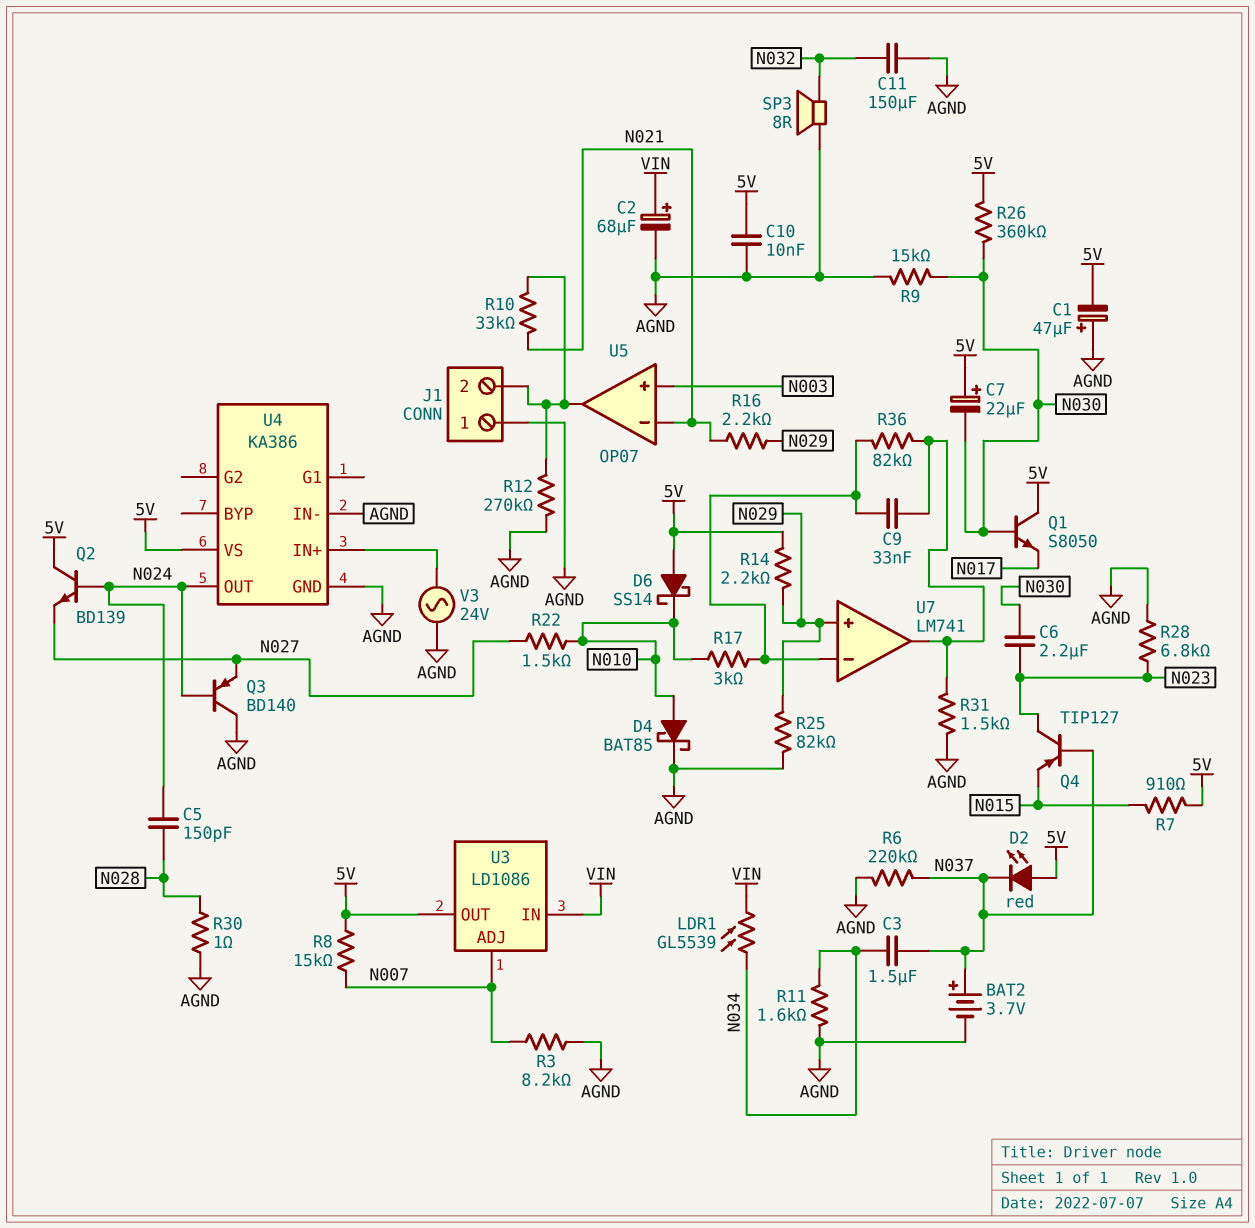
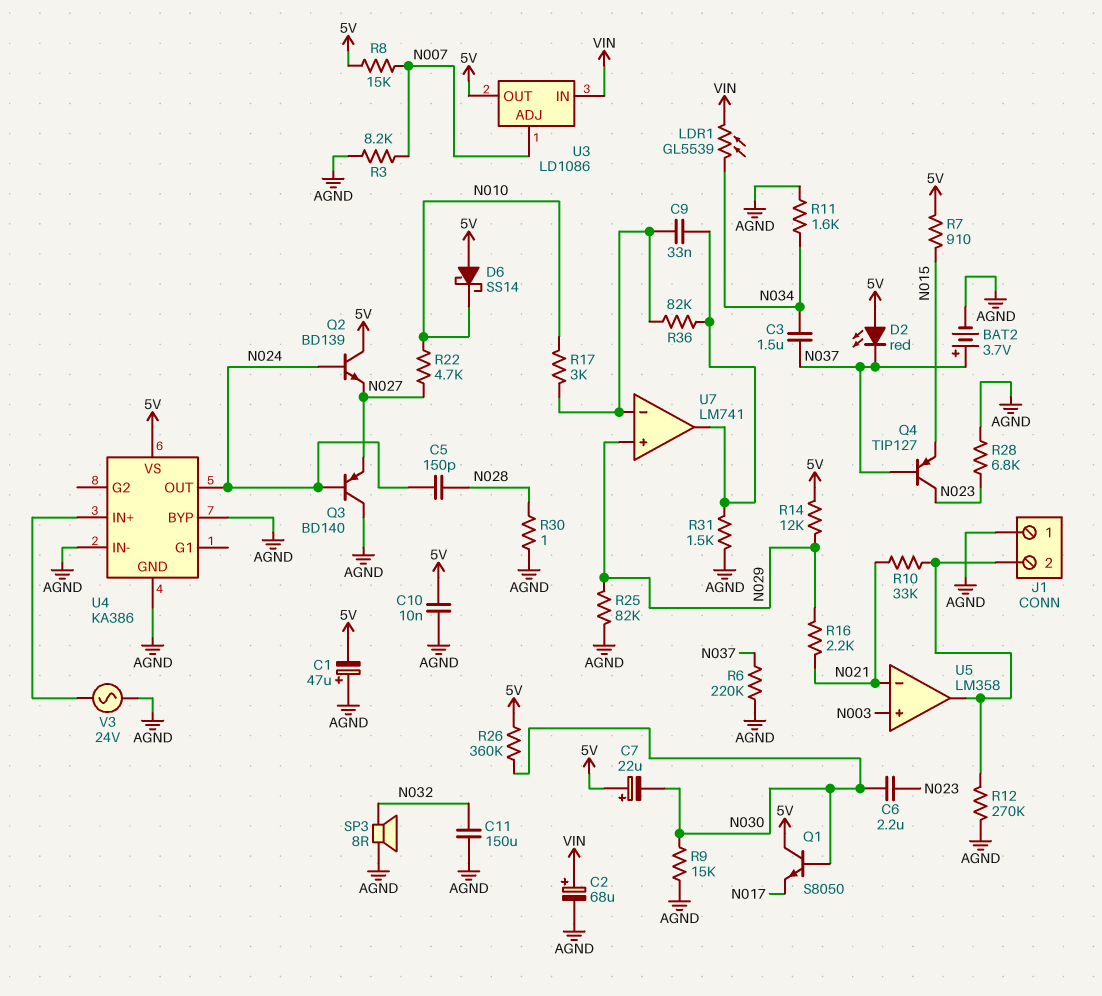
D4: schottky BAT85 (A N010, K AGND) -> none
R14: 2.2k (5V, N029) -> 12k (5V, N029)
R22: 1.5k (N010, N027) -> 4.7k (N010, N027)
U4 pin BYP: none -> AGND
U5: OP07 -> LM358

